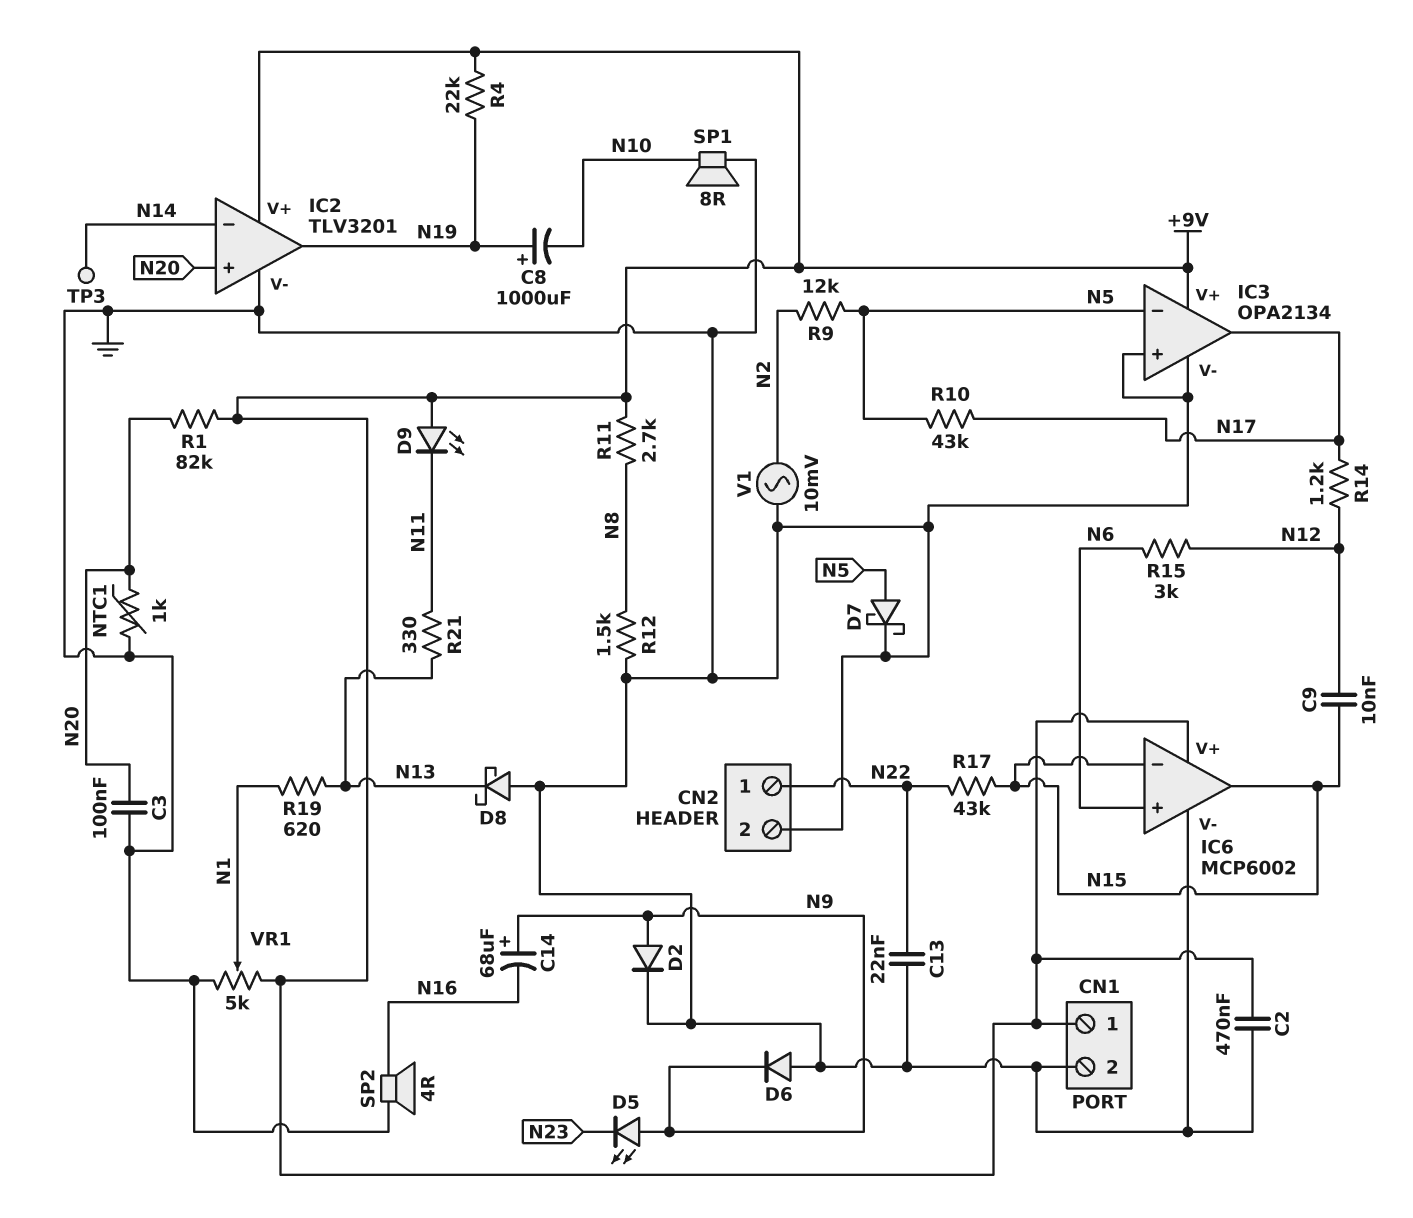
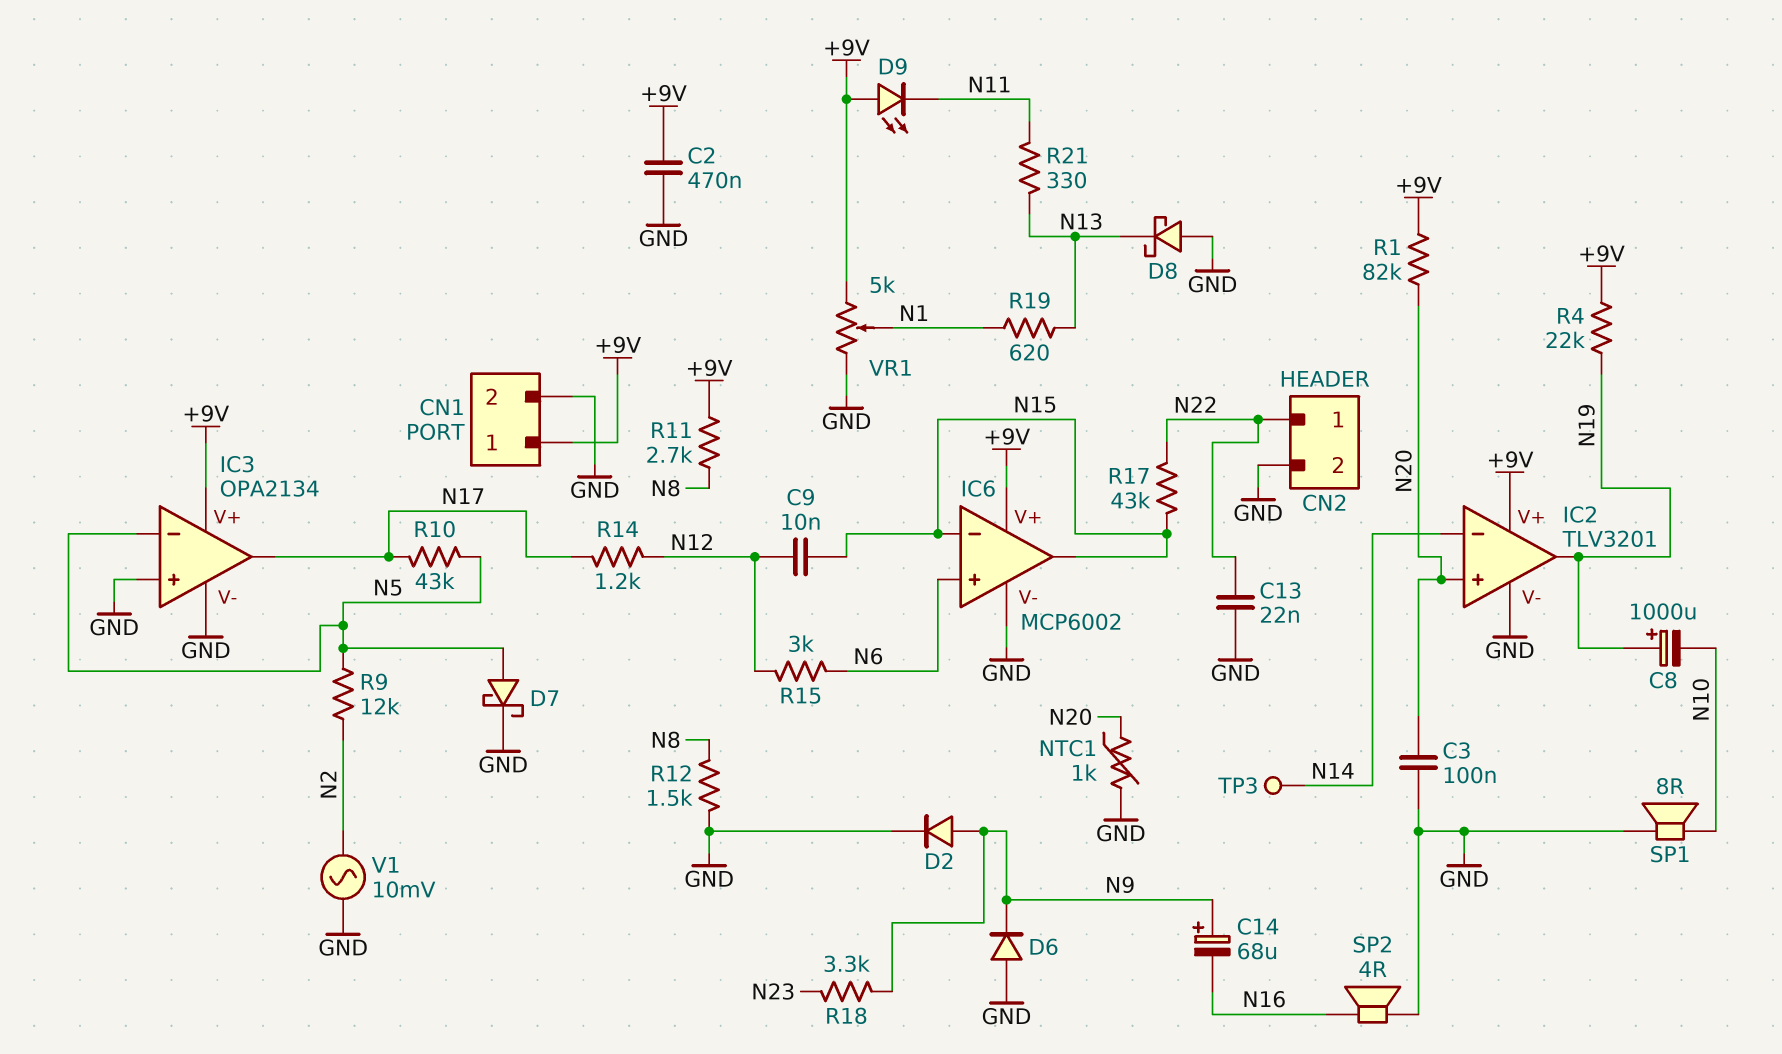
D5: LED (A N9, K N23) -> none
R18: none -> 3.3k (N9, N23)

